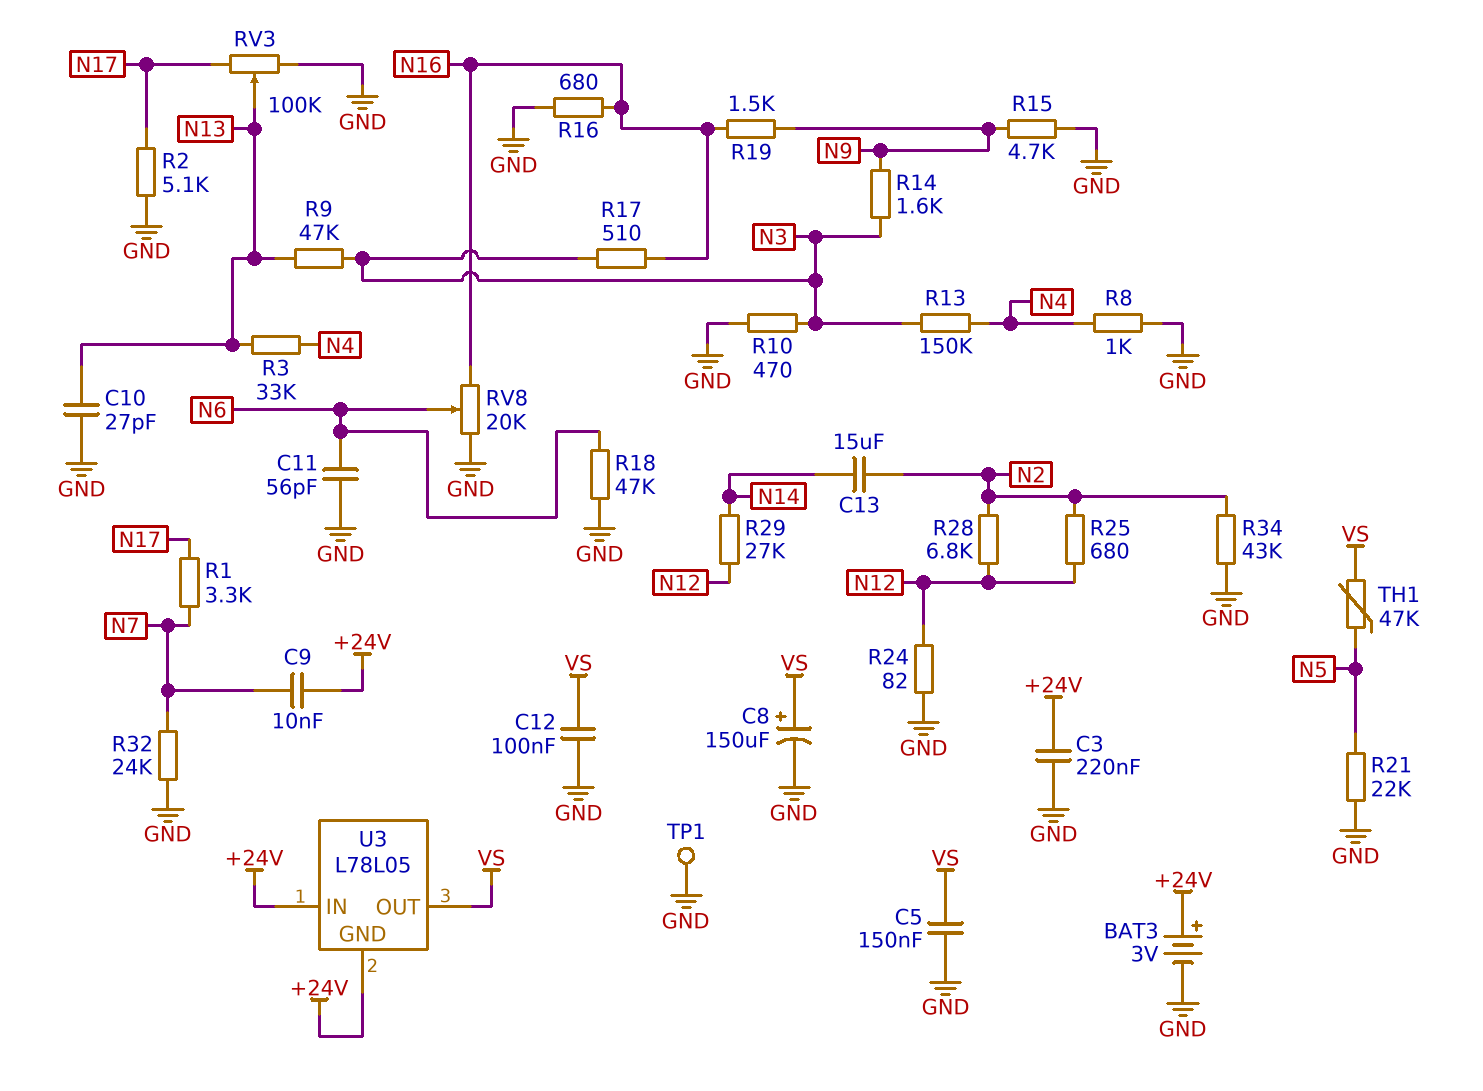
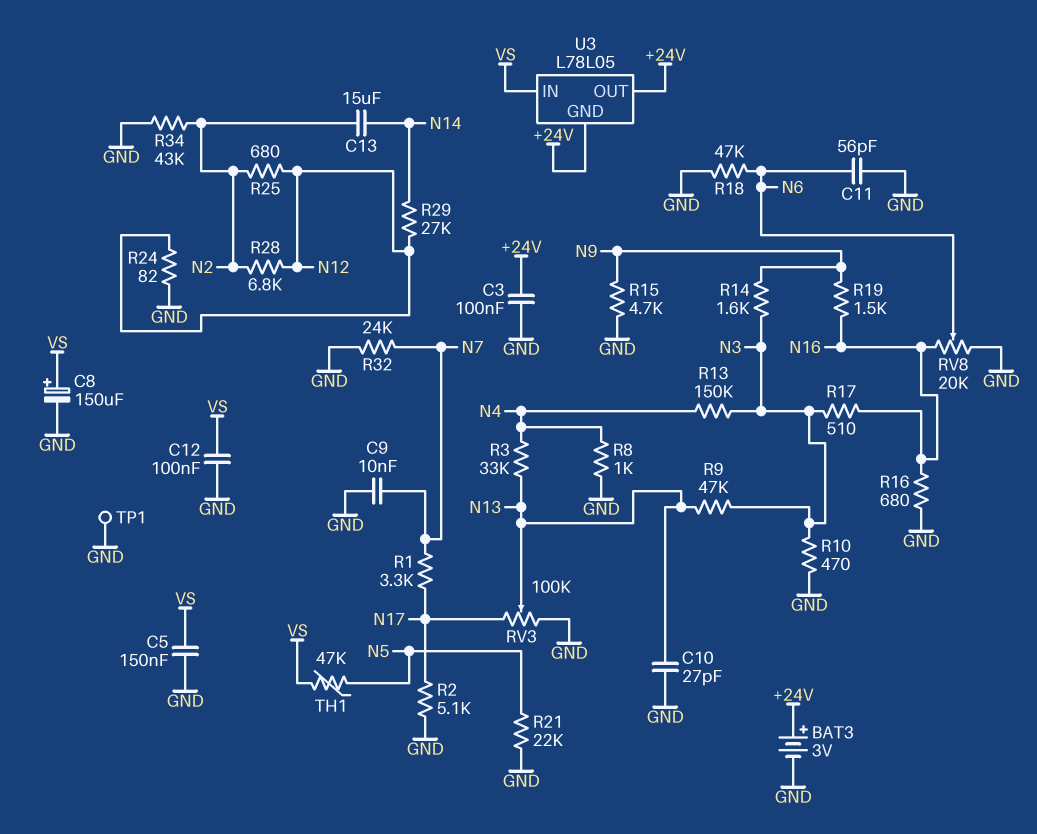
C3: 220nF (+24V, GND) -> 100nF (+24V, GND)
C9: 10nF (+24V, N7) -> 10nF (GND, N7)
U3 pin IN: +24V -> VS
U3 pin OUT: VS -> +24V

